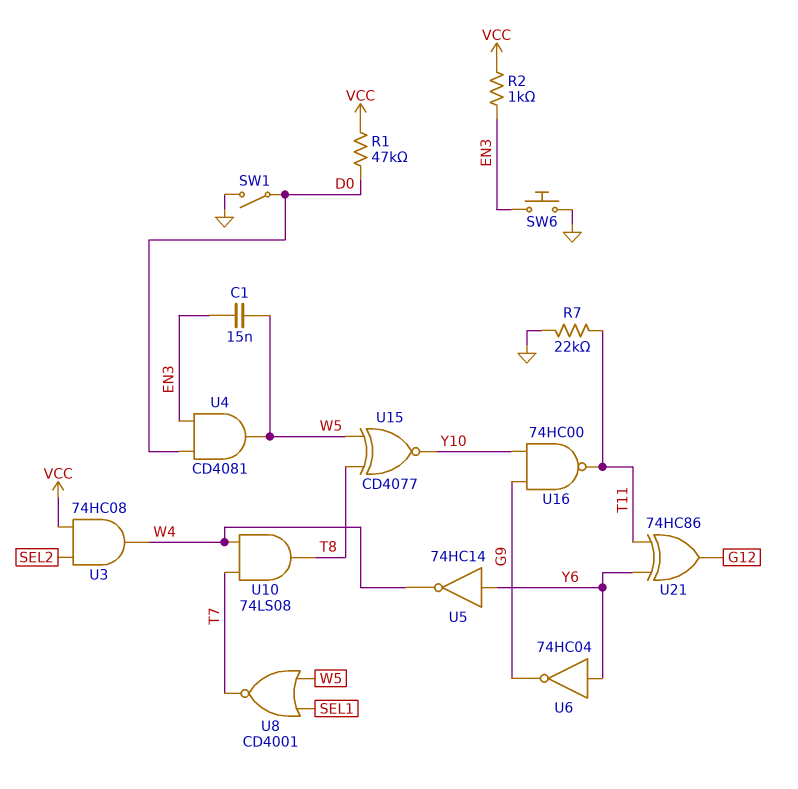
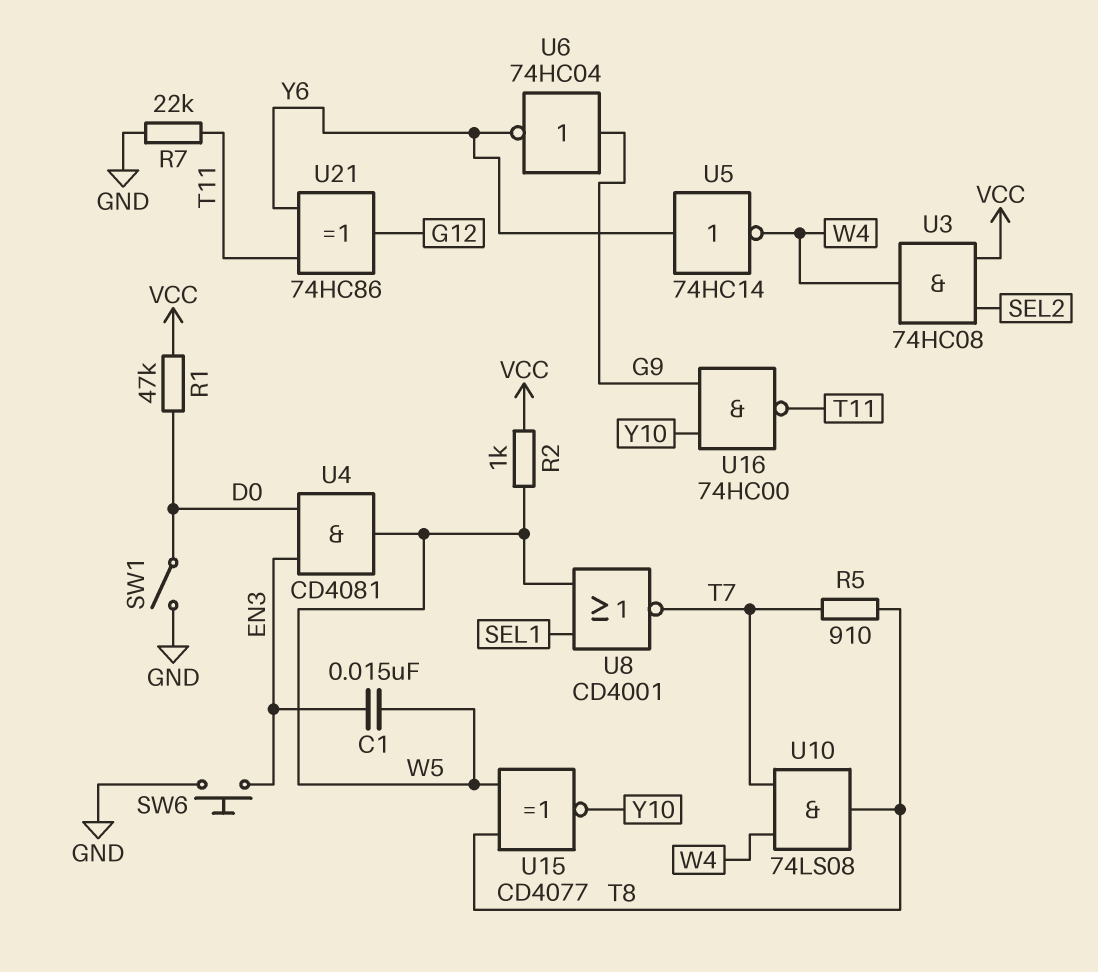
R2: 1k (EN3, VCC) -> 1k (VCC, W5)
R5: none -> 910 (T7, T8)
U6: NOT 74HC04 (in Y6, out G9) -> NOT 74HC04 (in G9, out Y6)

